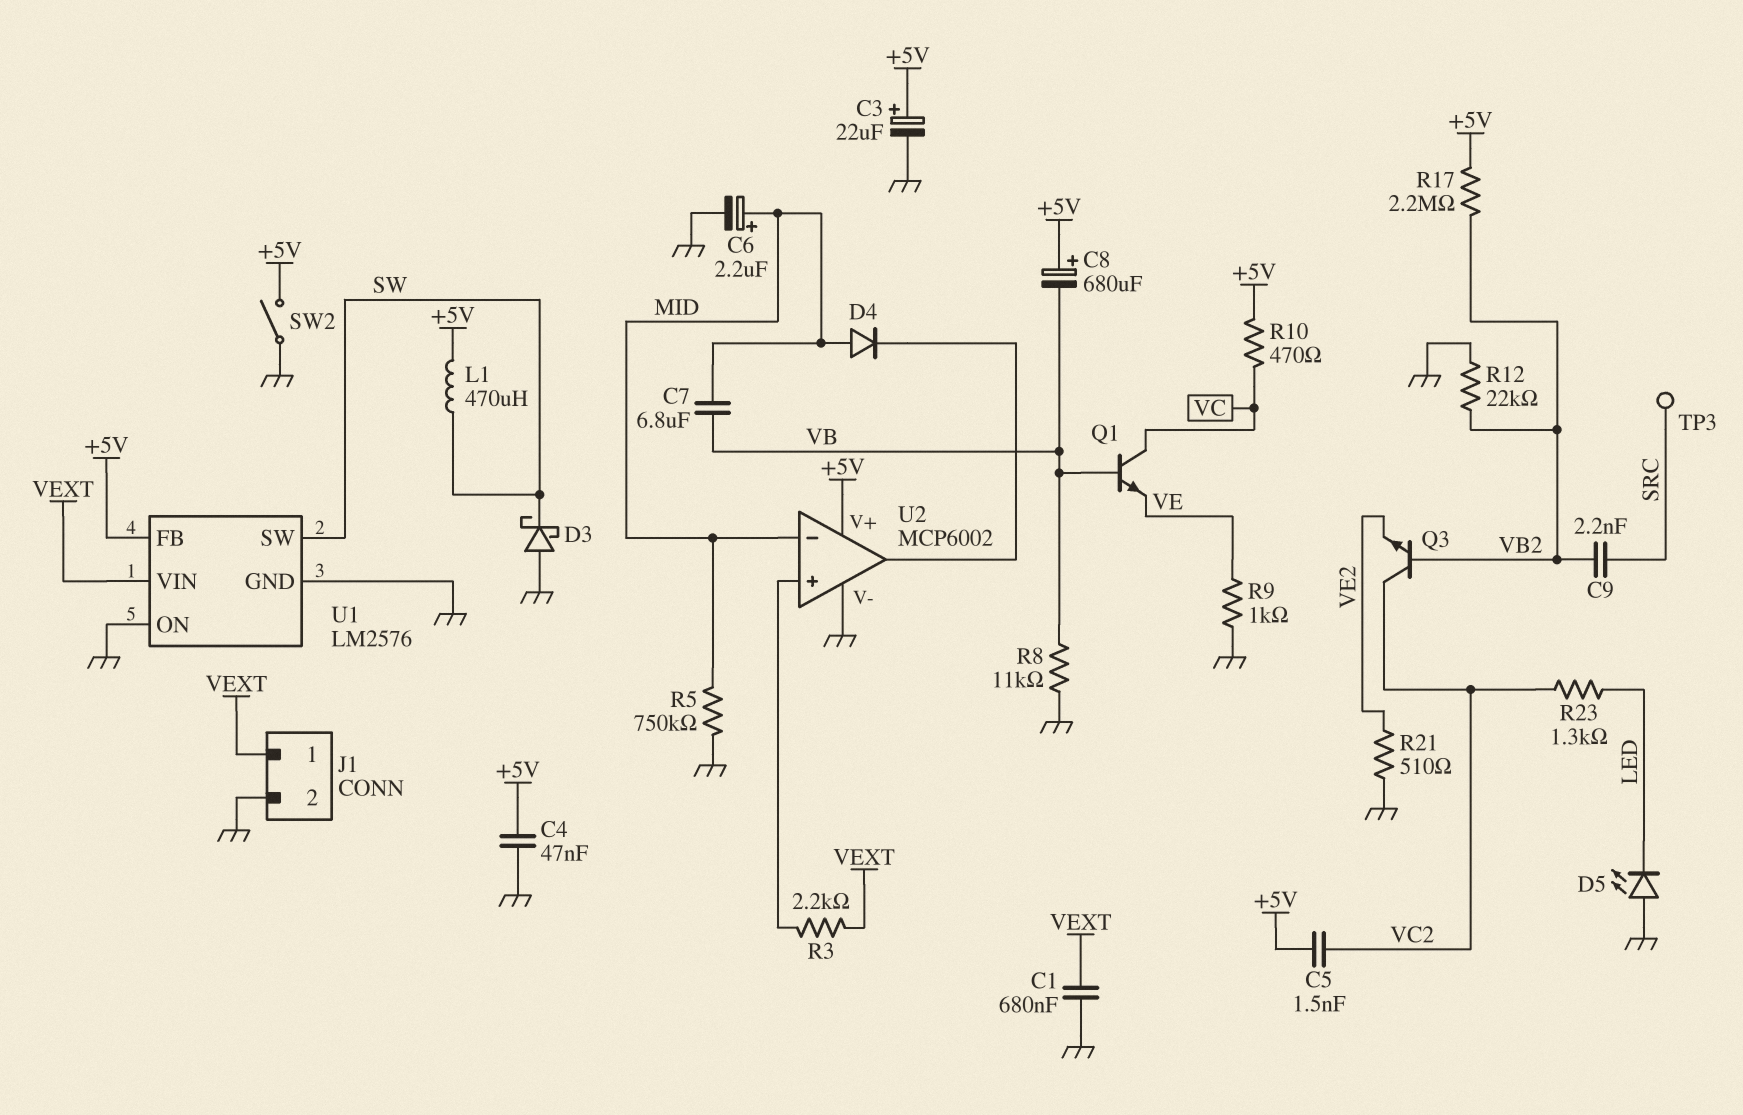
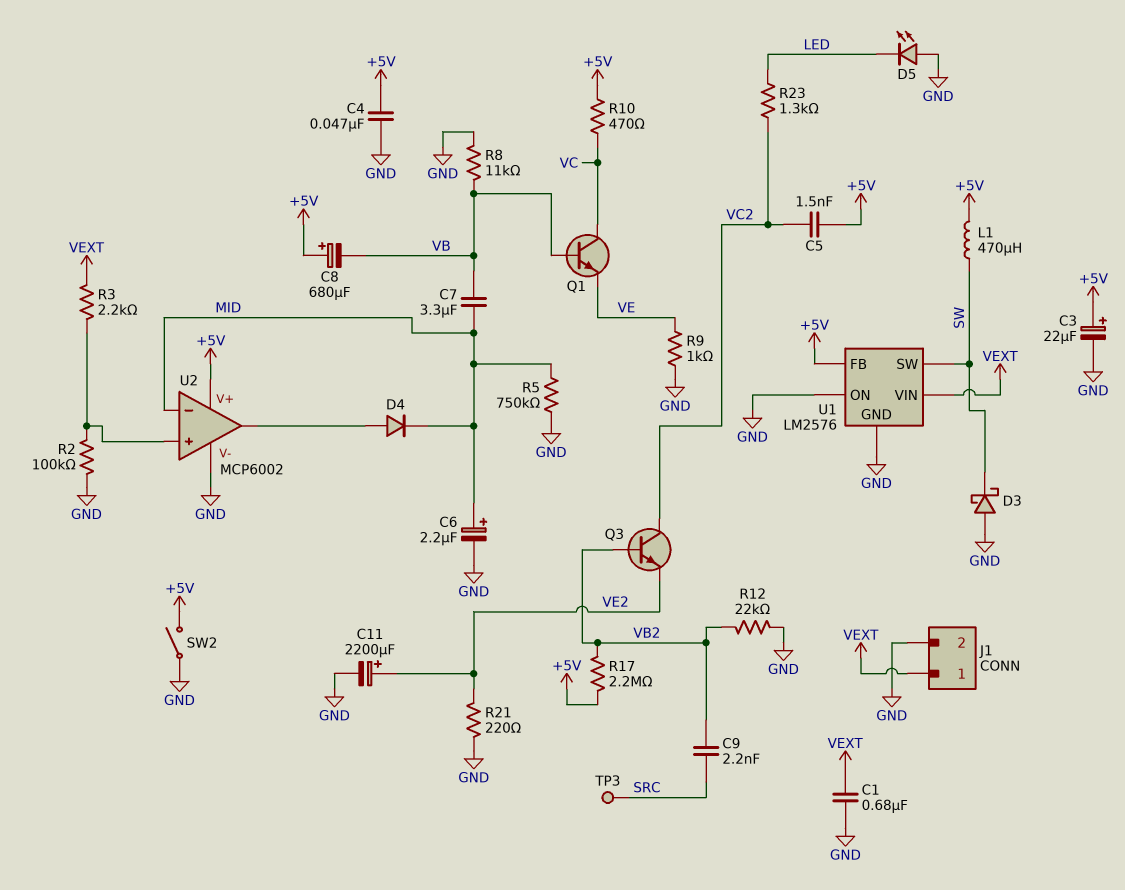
C7: 6.8uF (MID, VB) -> 3.3uF (MID, VB)
C11: none -> 2200uF (plus VE2, minus GND)
D4: diode (A MID, K U2/out) -> diode (A U2/out, K MID)
R2: none -> 100k (GND, U2/in+)
R21: 510 (GND, VE2) -> 220 (GND, VE2)

